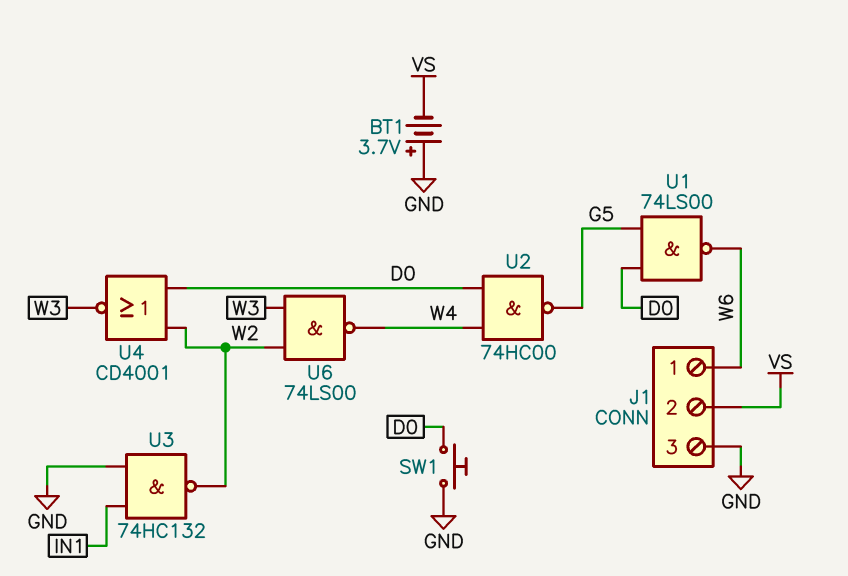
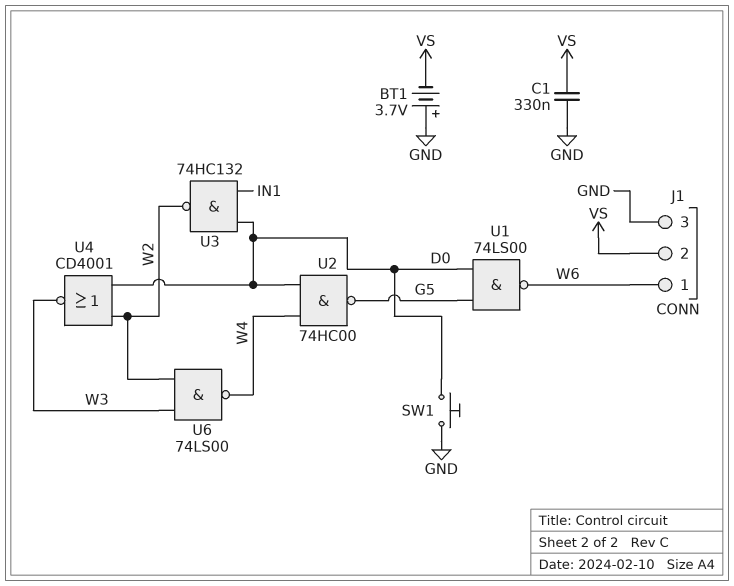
C1: none -> 330nF (GND, VS)
U3: NAND 74HC132 (in GND, in IN1, out W2) -> NAND 74HC132 (in D0, in IN1, out W2)

